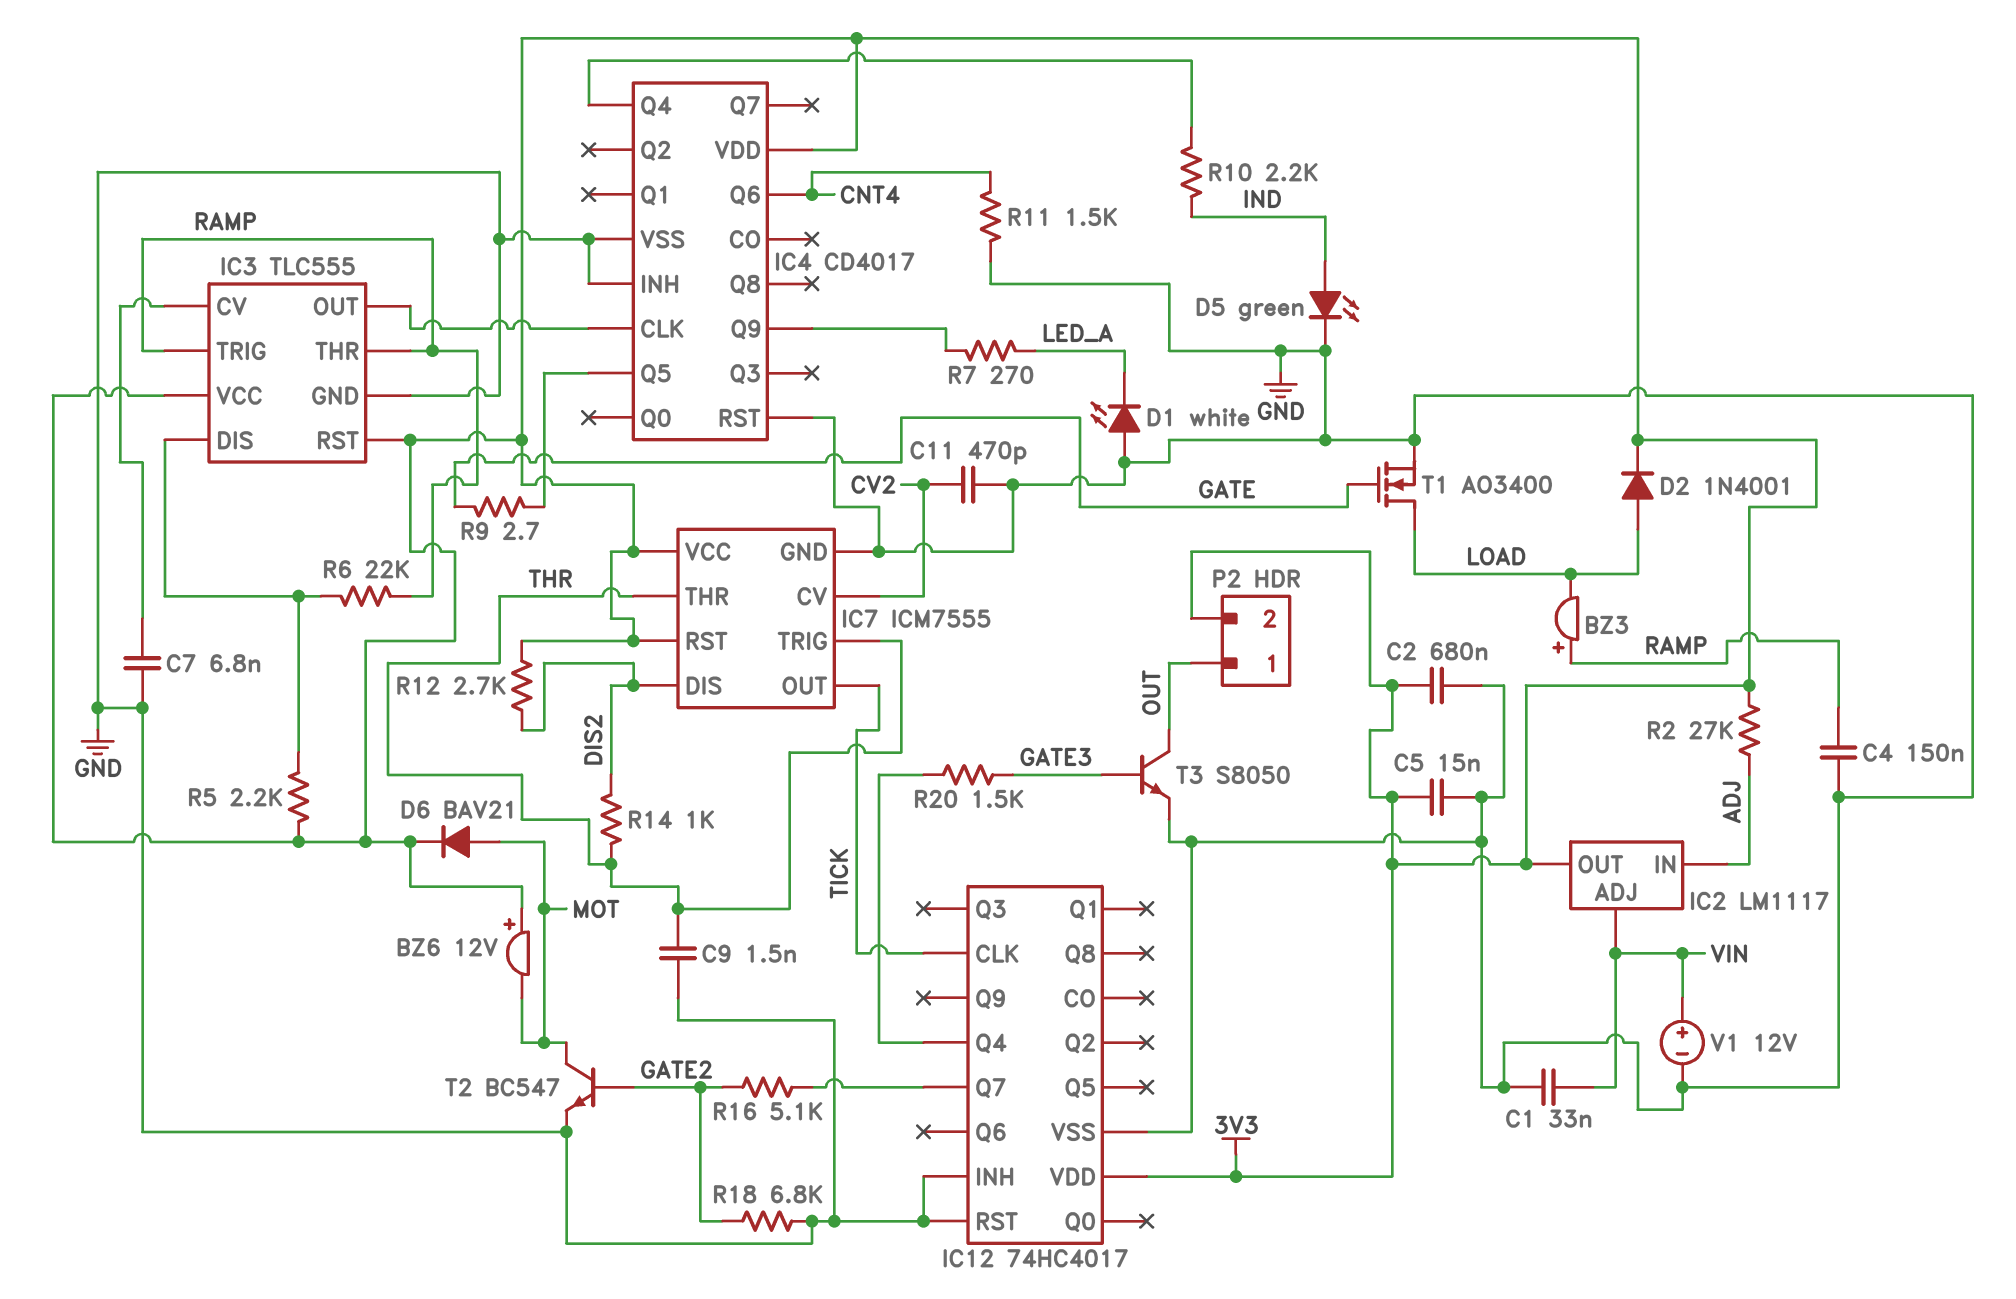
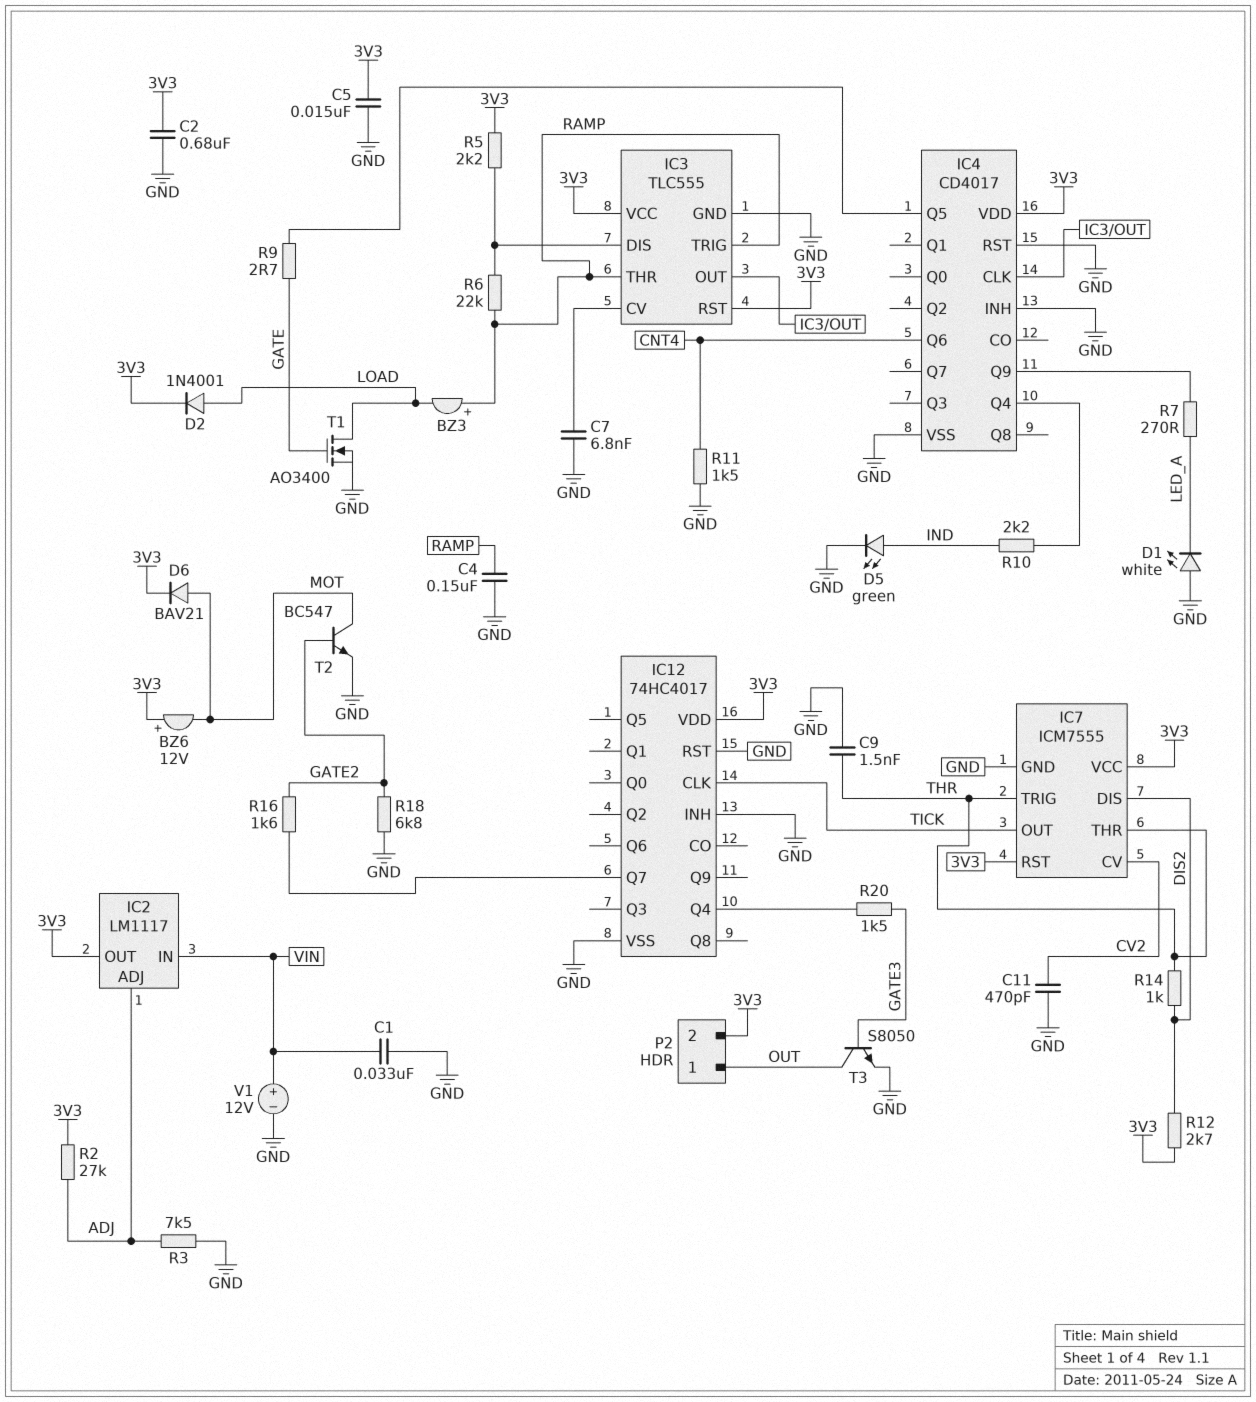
IC2 pin ADJ: VIN -> ADJ
IC2 pin IN: ADJ -> VIN
R3: none -> 7.5k (ADJ, GND)
R16: 5.1k (GATE2, IC12/Q7) -> 1.6k (GATE2, IC12/Q7)

